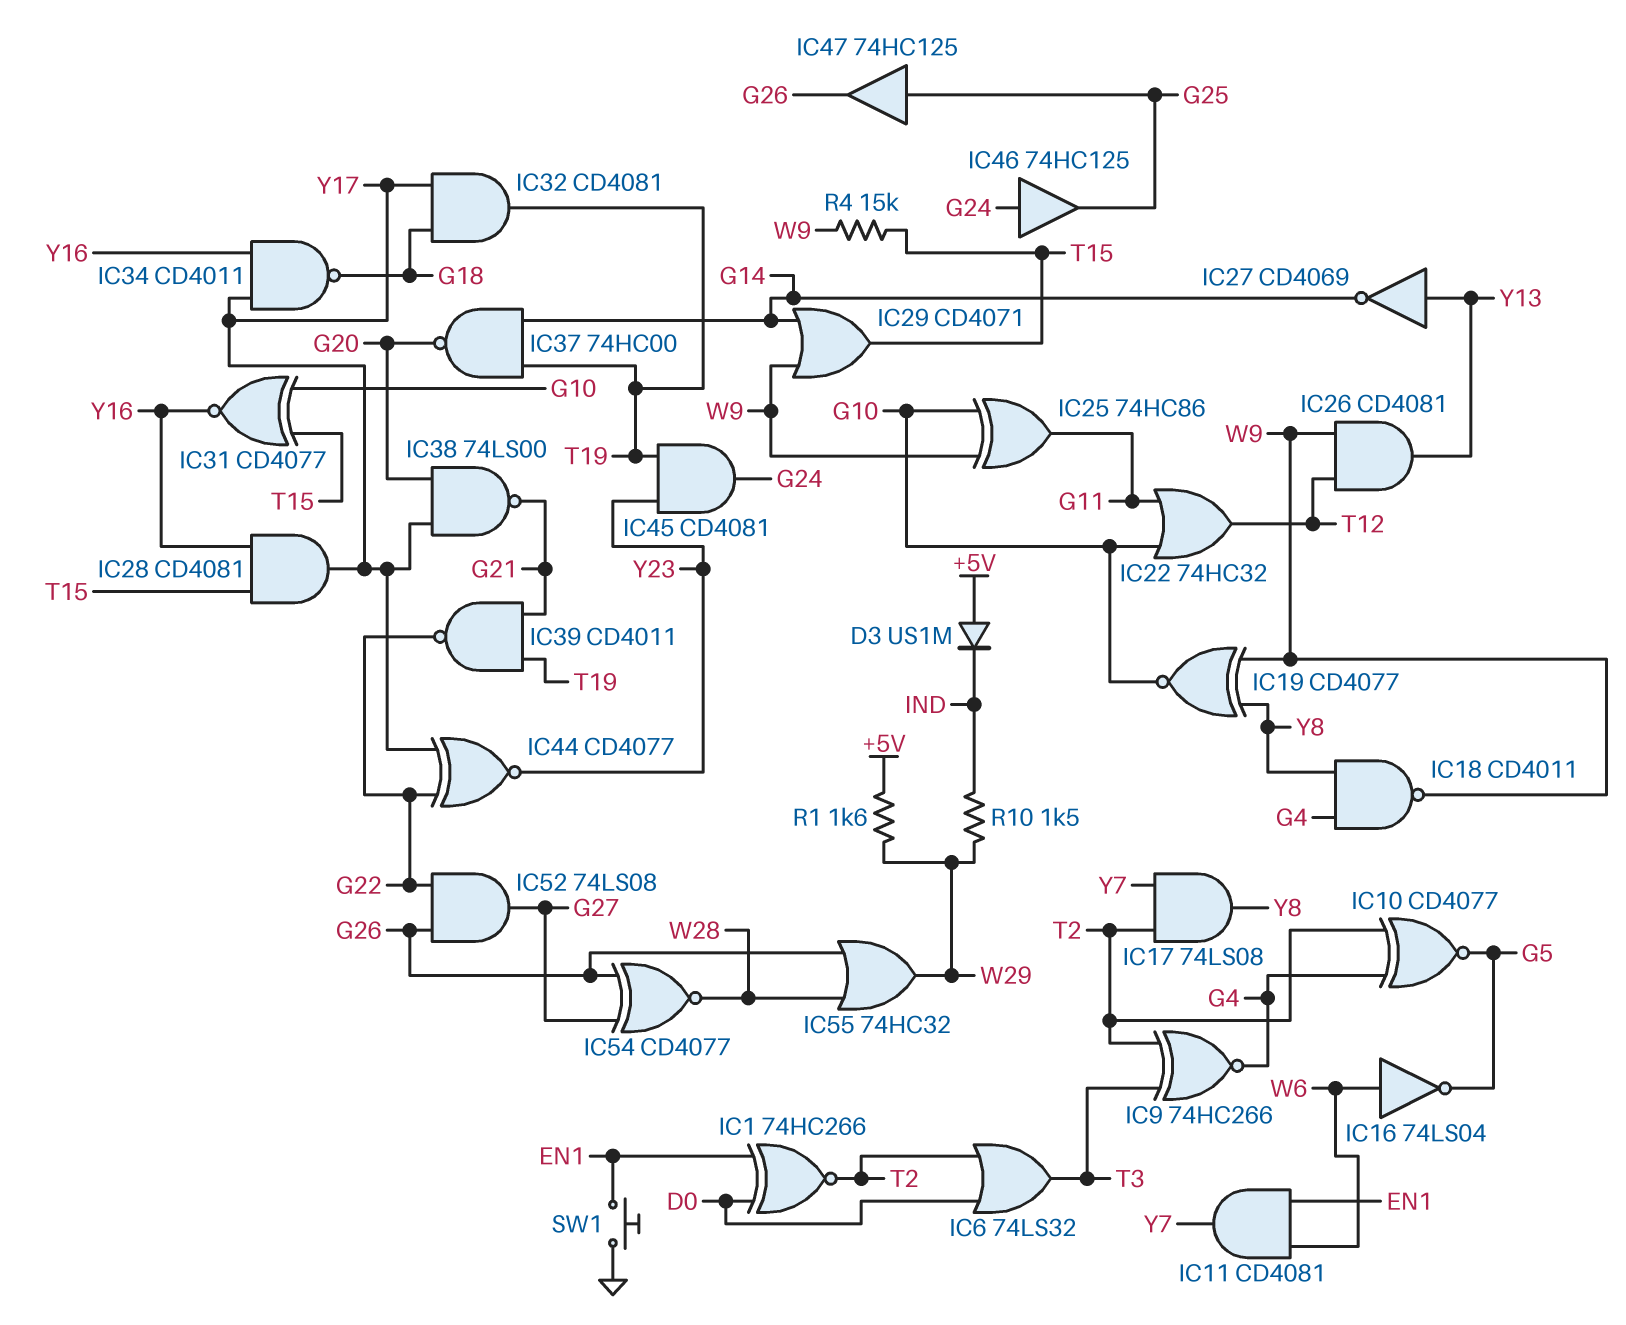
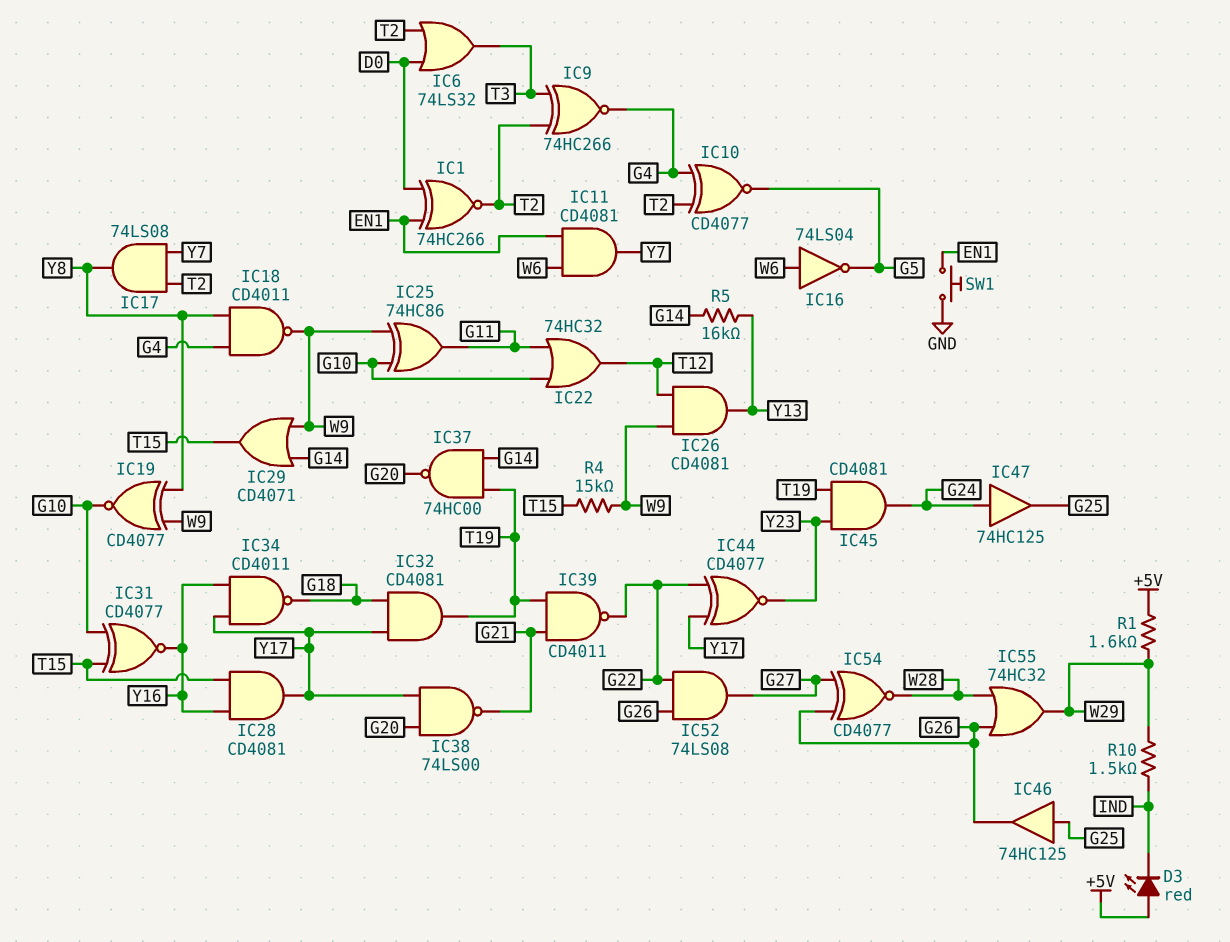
D3: diode US1M (A +5V, K IND) -> LED red (A +5V, K IND)
IC27: NOT CD4069 (in Y13, out G14) -> none
IC46: buffer 74HC125 (in G24, out G25) -> buffer 74HC125 (in G25, out G26)
IC47: buffer 74HC125 (in G25, out G26) -> buffer 74HC125 (in G24, out G25)
R5: none -> 16k (G14, Y13)

